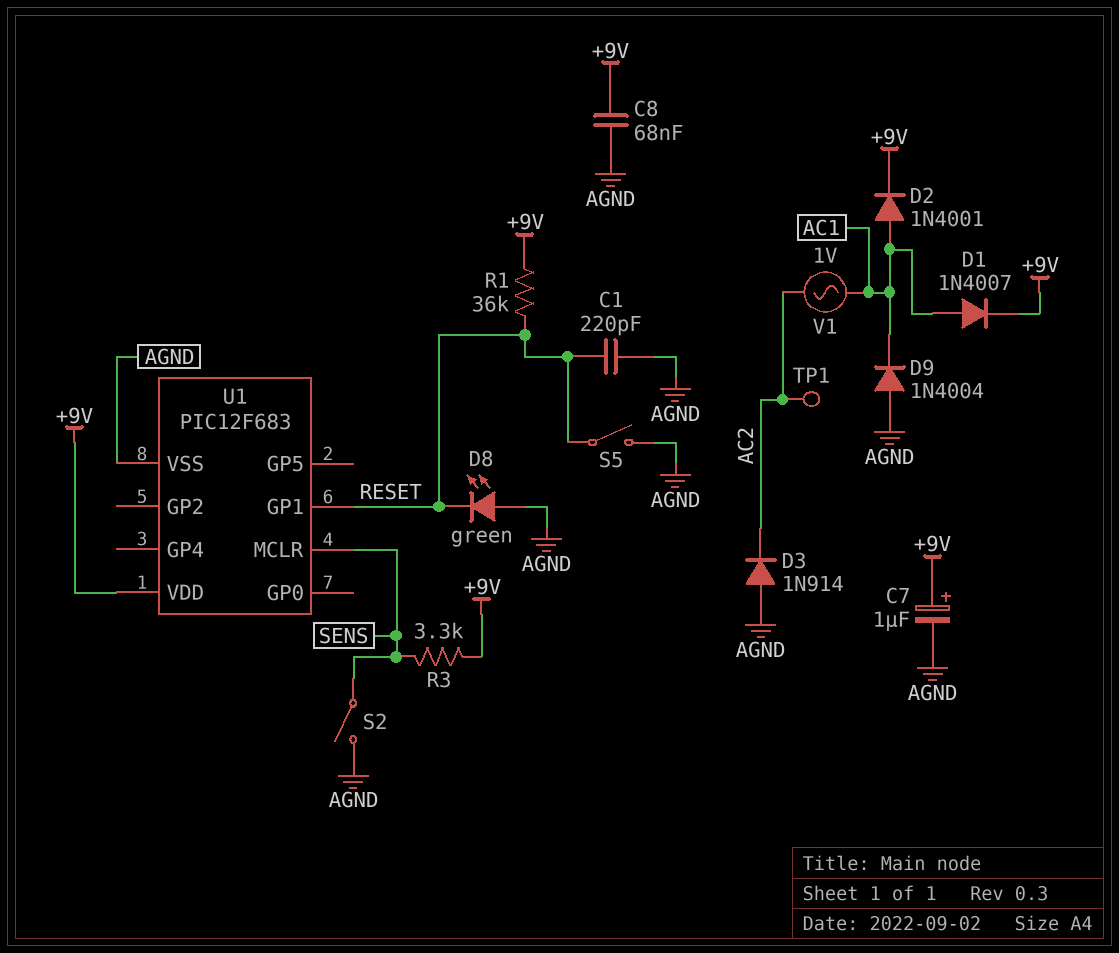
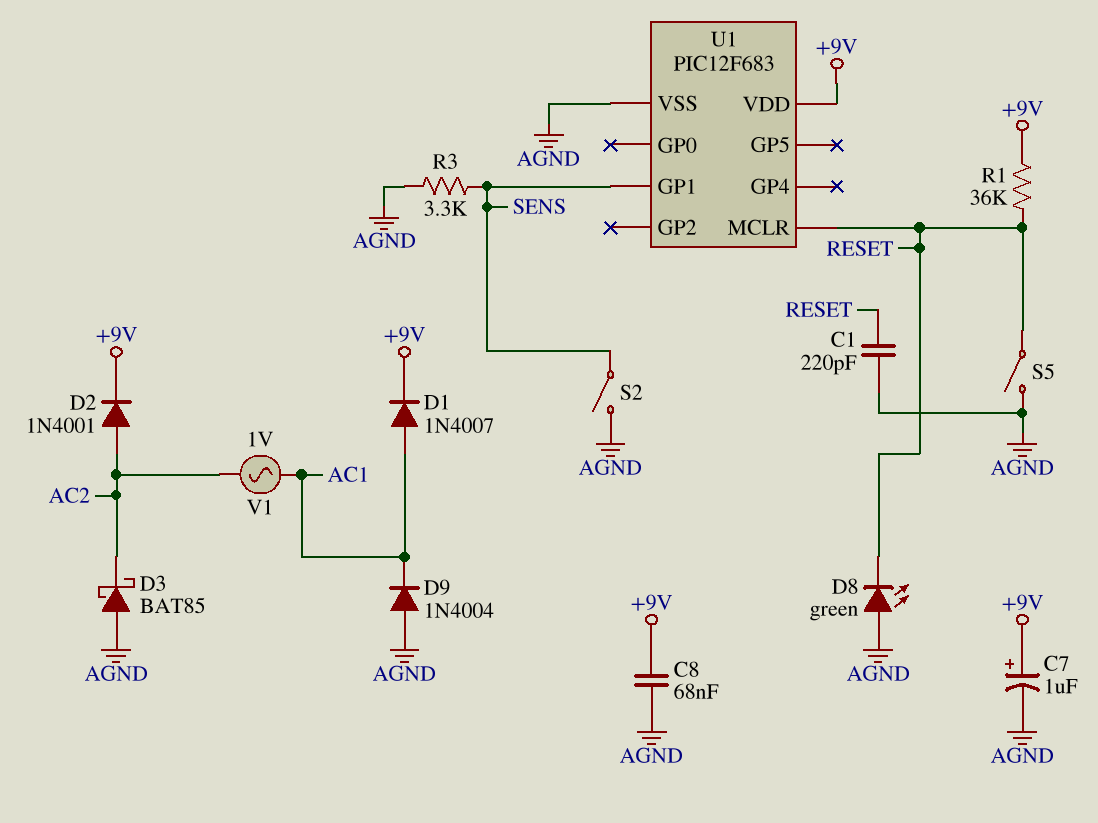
D2: diode 1N4001 (A AC1, K +9V) -> diode 1N4001 (A AC2, K +9V)
D3: diode 1N914 (A AGND, K AC2) -> schottky BAT85 (A AGND, K AC2)
R3: 3.3k (+9V, SENS) -> 3.3k (AGND, SENS)
TP1: test point (AC2) -> none
U1 pin GP1: RESET -> SENS
U1 pin MCLR: SENS -> RESET

